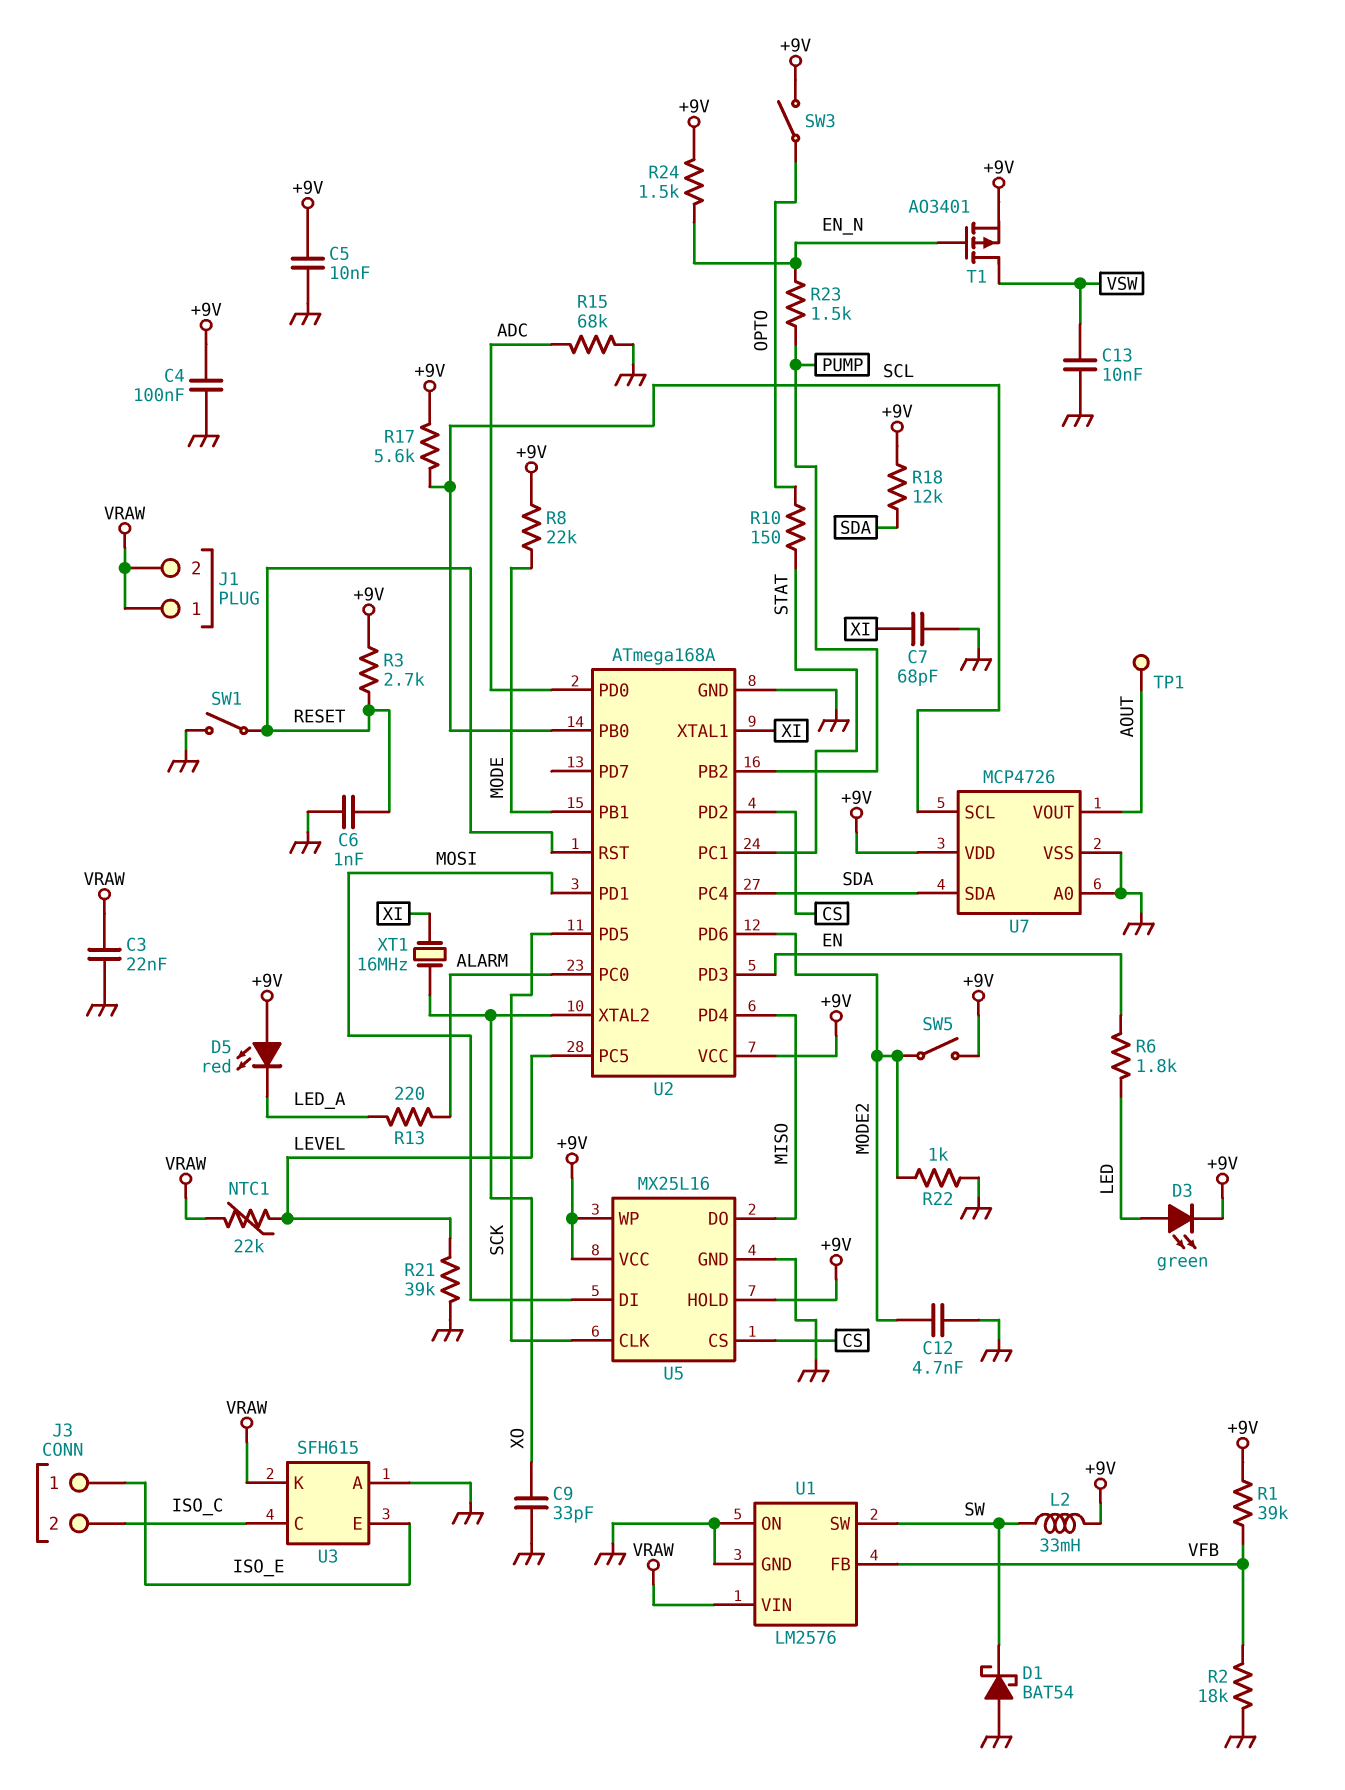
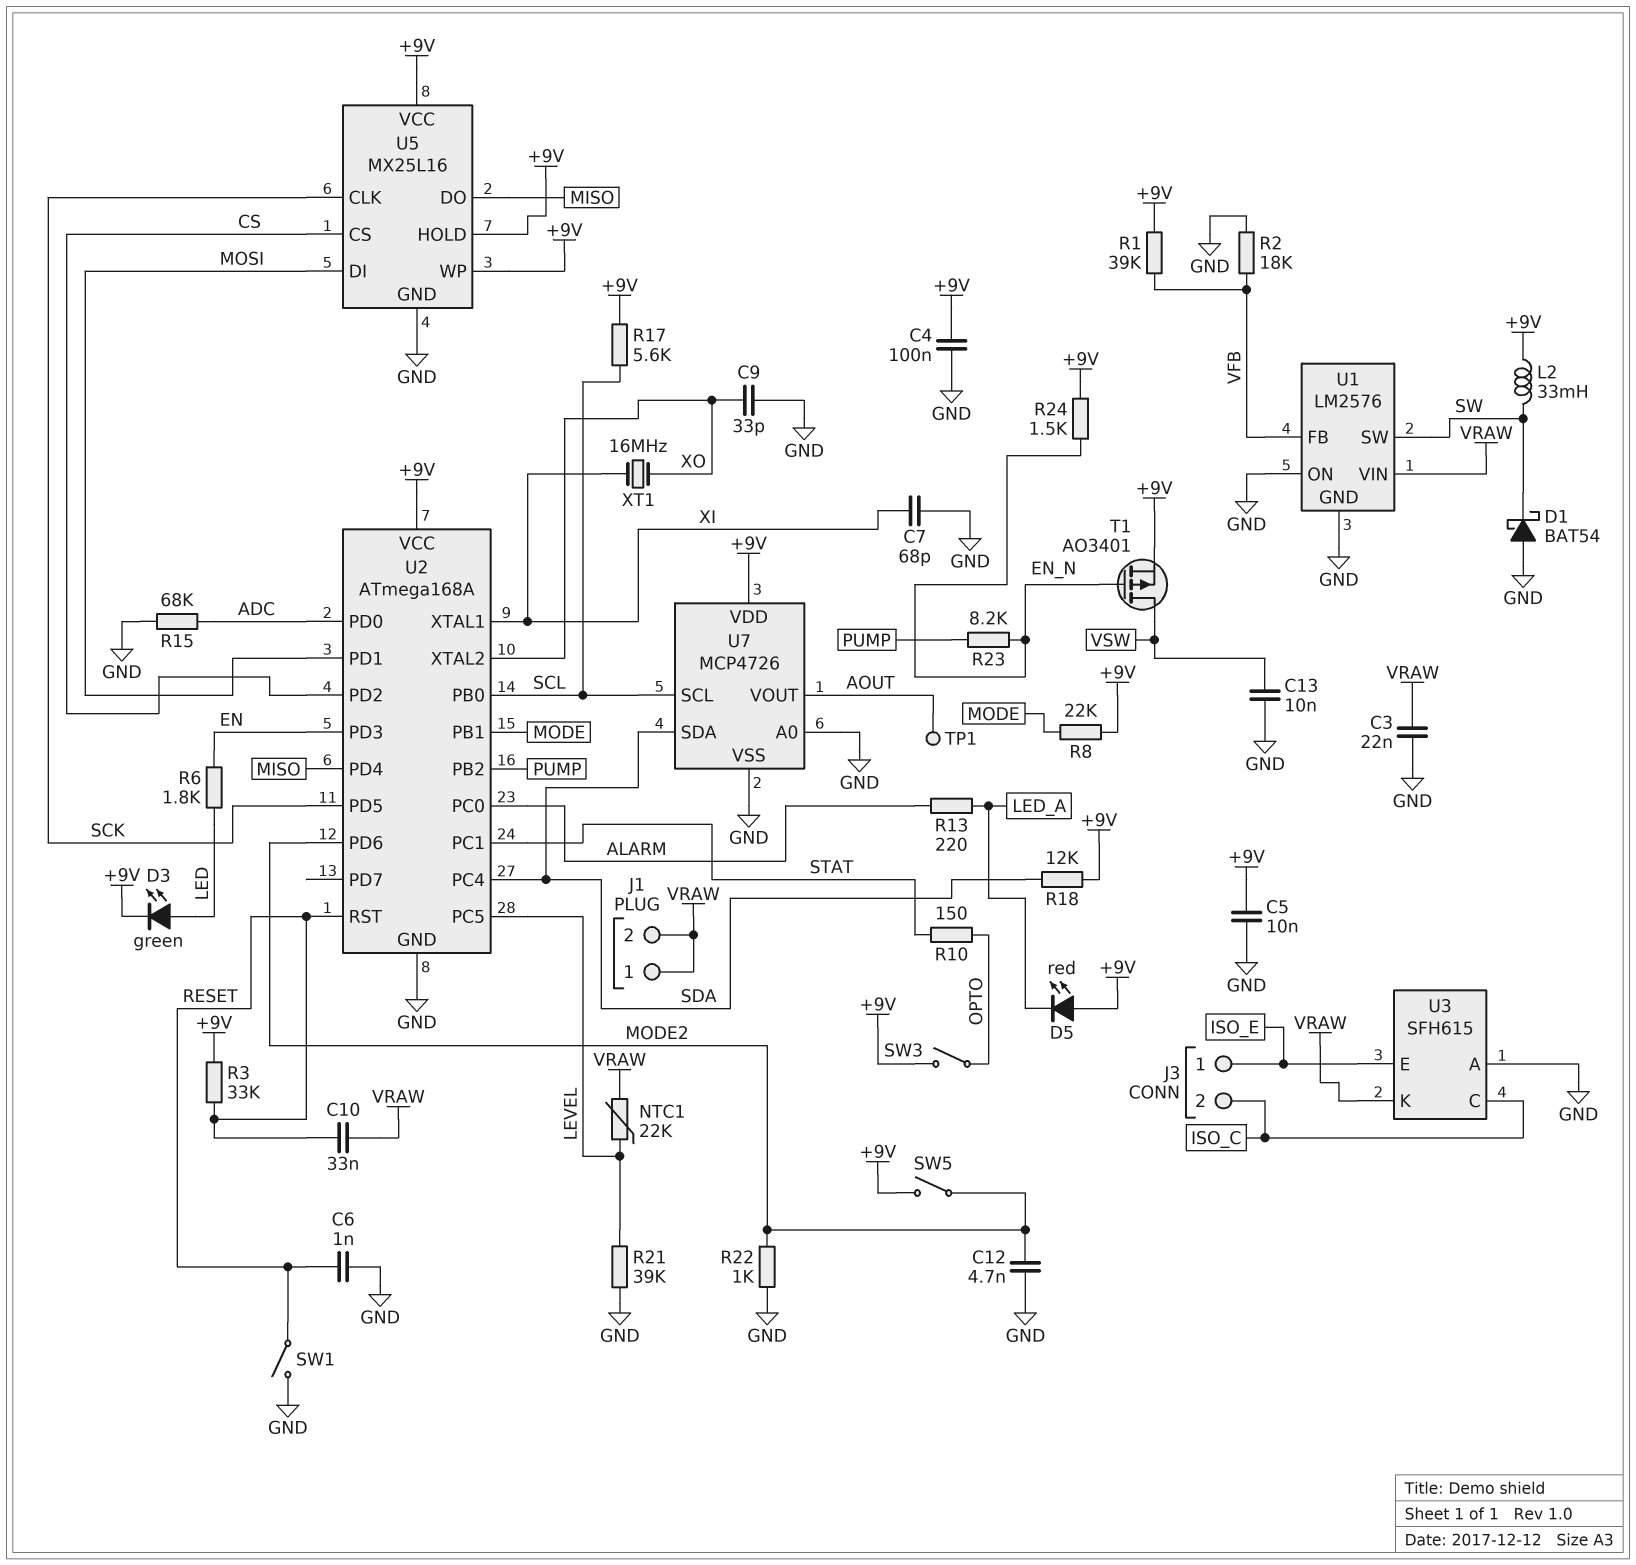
C10: none -> 33nF (RESET, VRAW)
R3: 2.7k (+9V, RESET) -> 33k (+9V, RESET)
R23: 1.5k (EN_N, PUMP) -> 8.2k (EN_N, PUMP)

